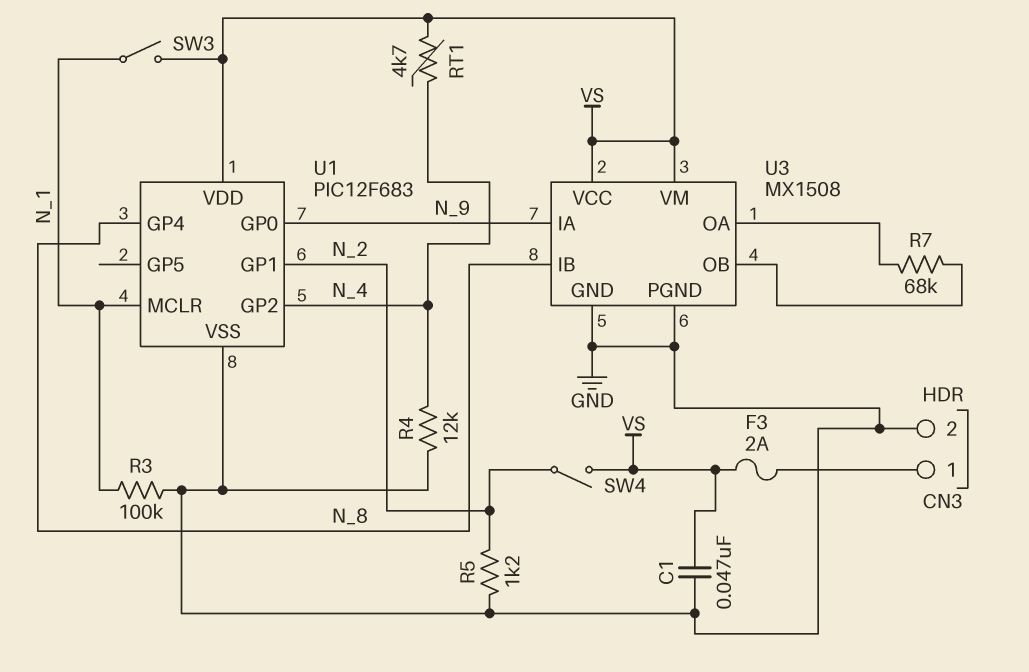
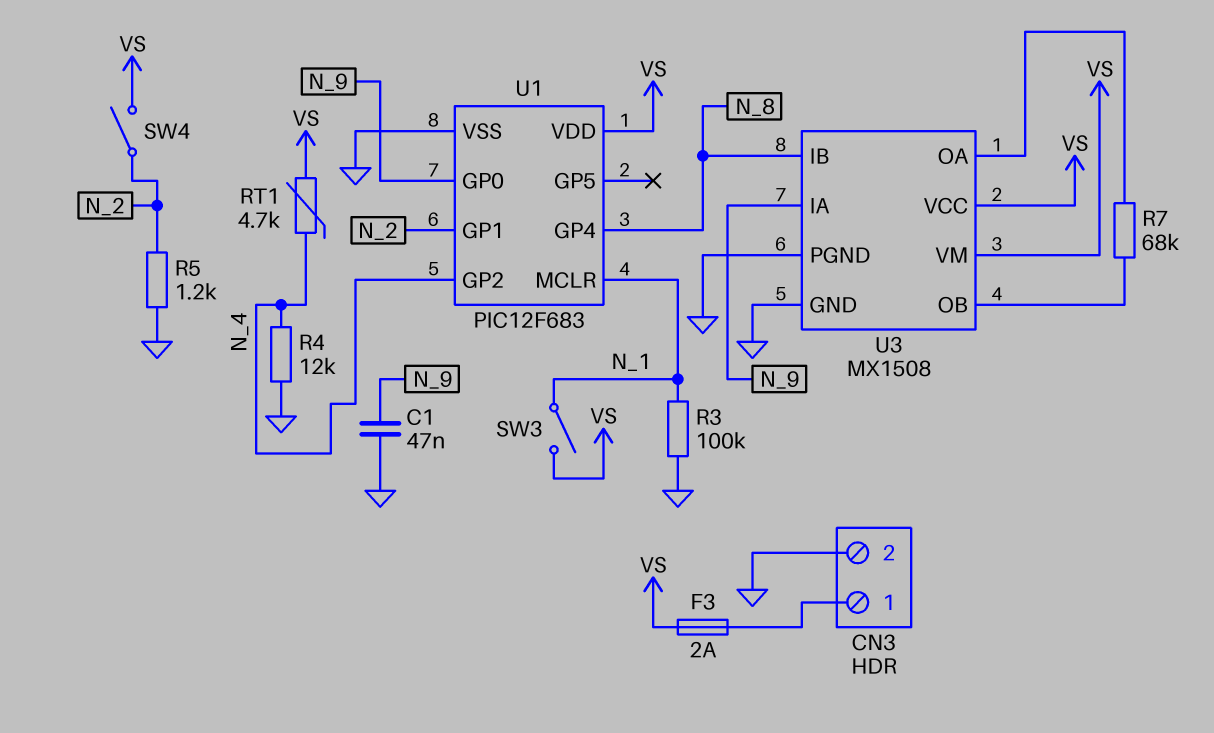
C1: 47nF (GND, VS) -> 47nF (GND, N_9)

